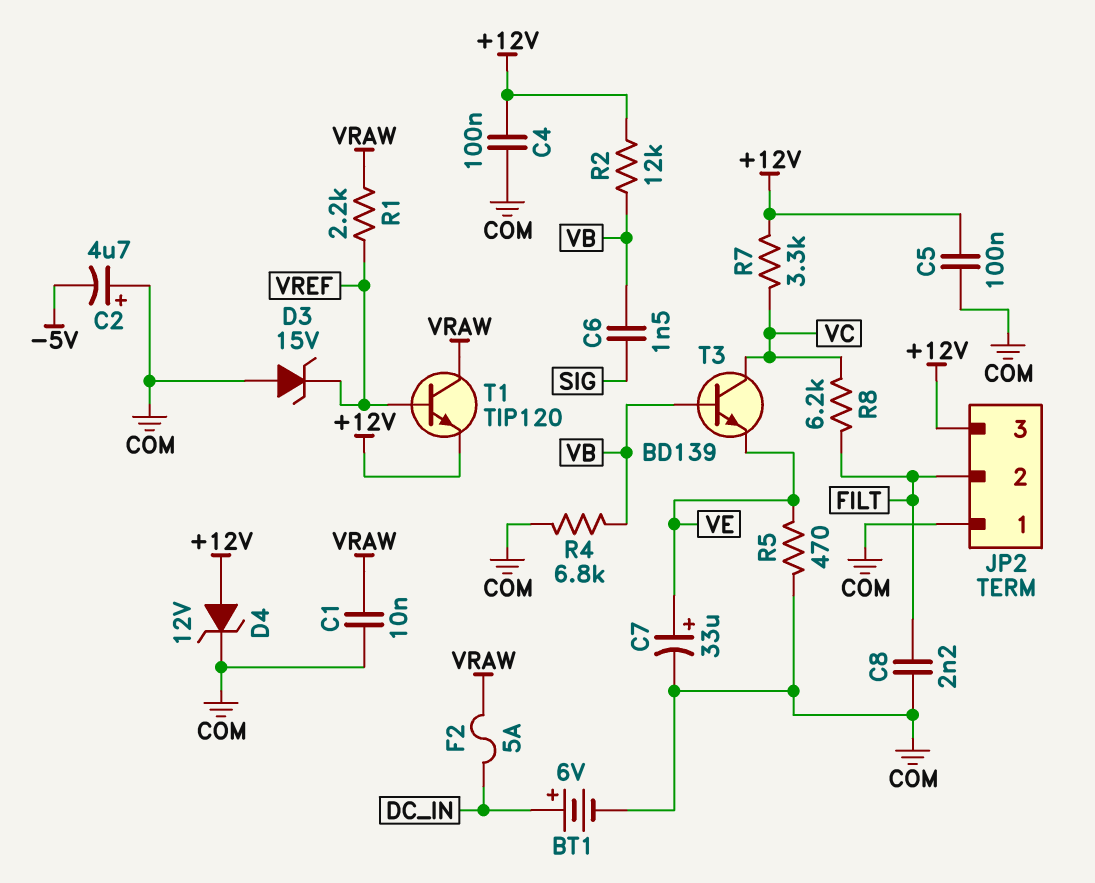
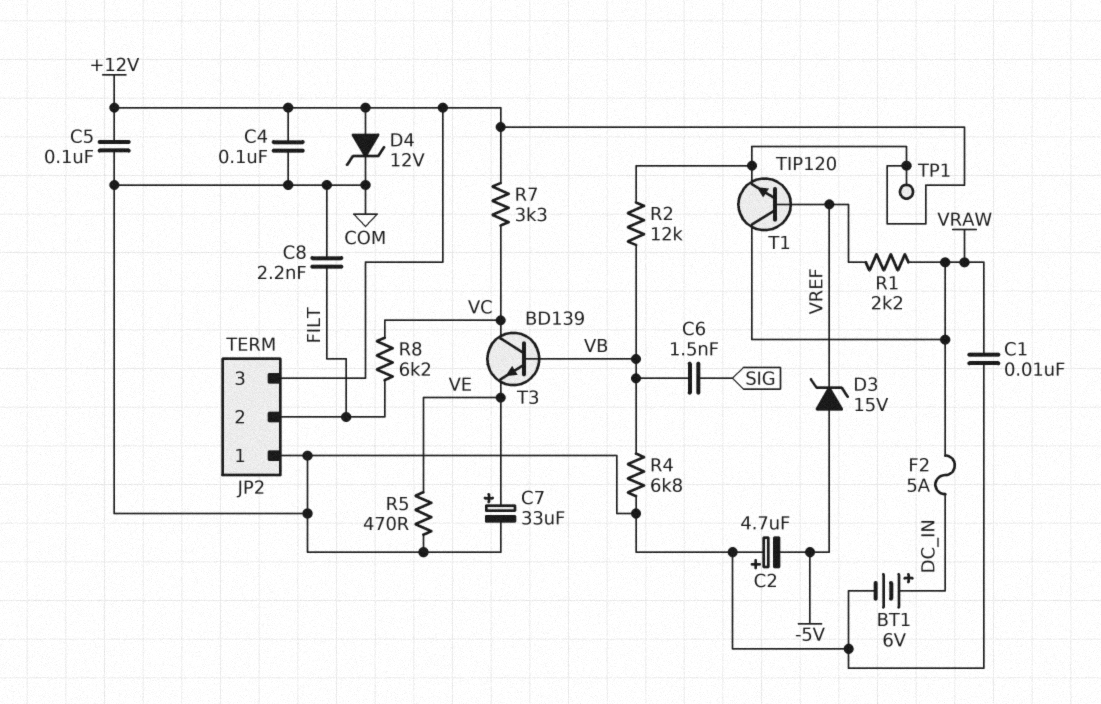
D3: zener 15V (A COM, K VREF) -> zener 15V (A -5V, K VREF)
TP1: none -> test point (+12V)

